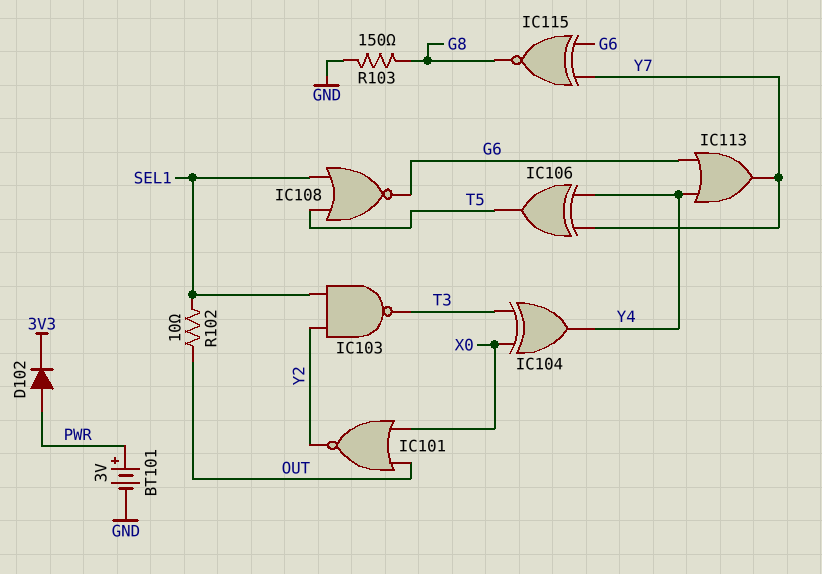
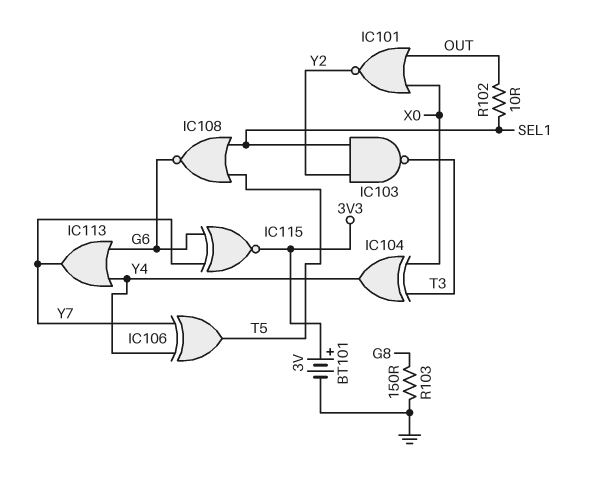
BT101: 3V (plus PWR, minus GND) -> 3V (plus 3V3, minus GND)
D102: diode (A PWR, K 3V3) -> none
IC115: XNOR (in G6, in Y7, out G8) -> XNOR (in G6, in Y7, out 3V3)

